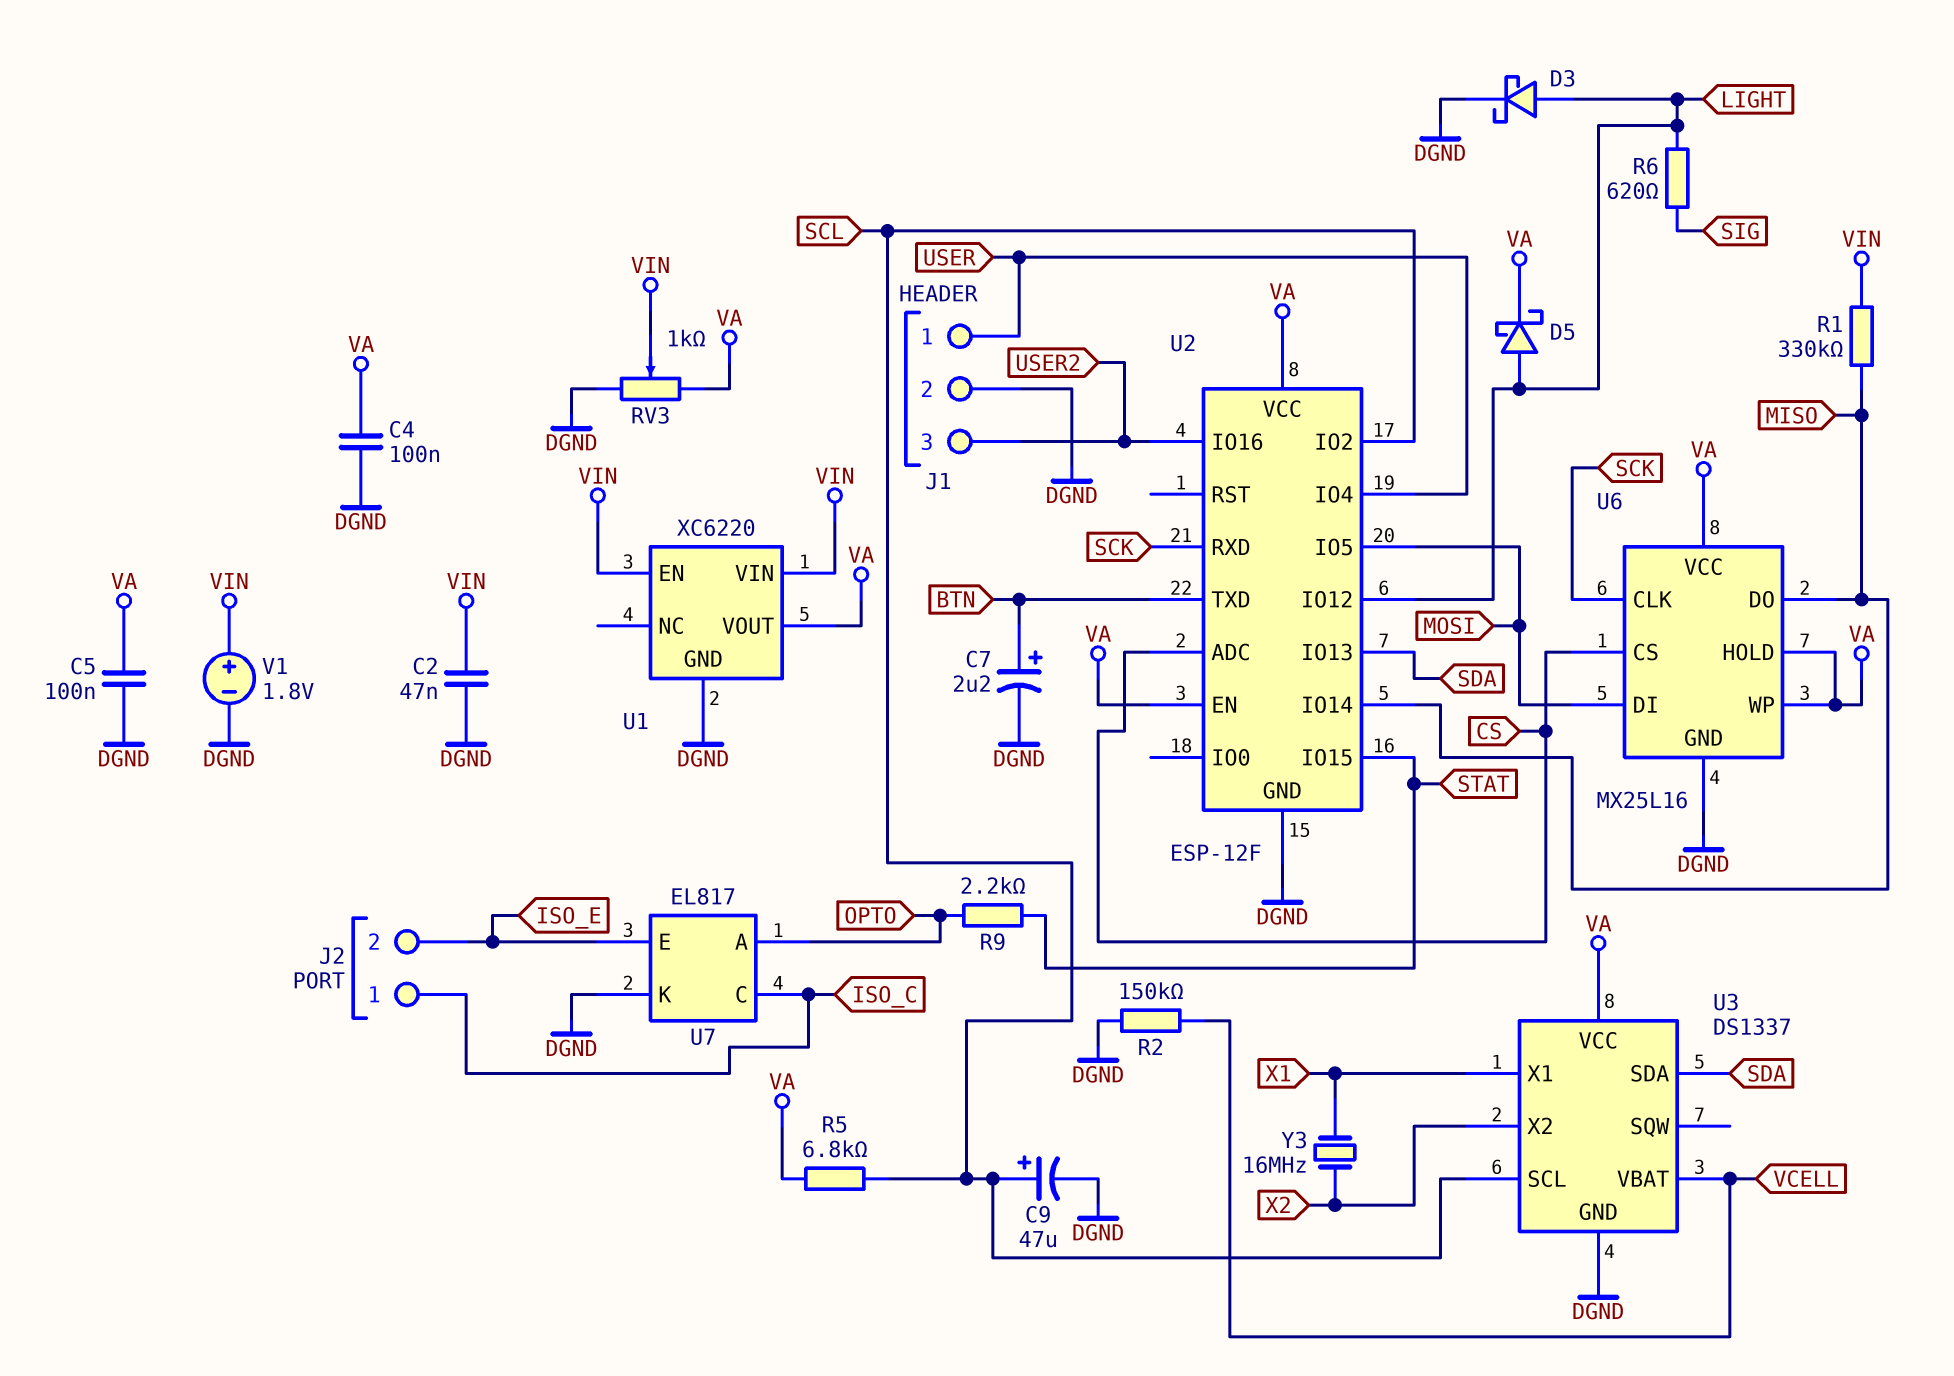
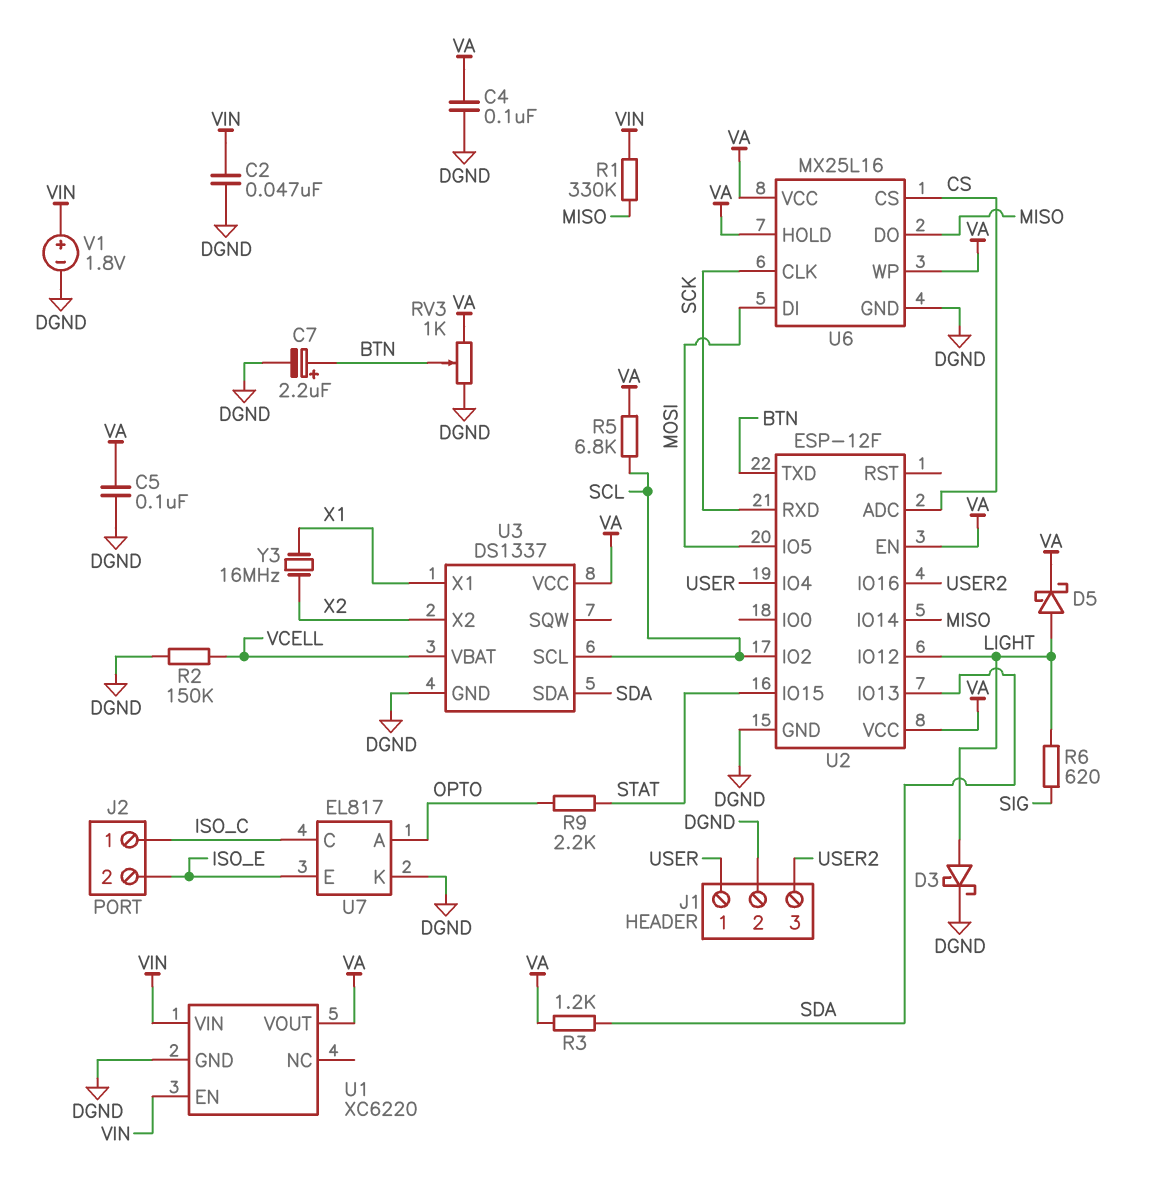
C9: 47uF (plus SCL, minus DGND) -> none
R3: none -> 1.2k (SDA, VA)
RV3: 1k (DGND, VA, wiper VIN) -> 1k (DGND, VA, wiper BTN)

